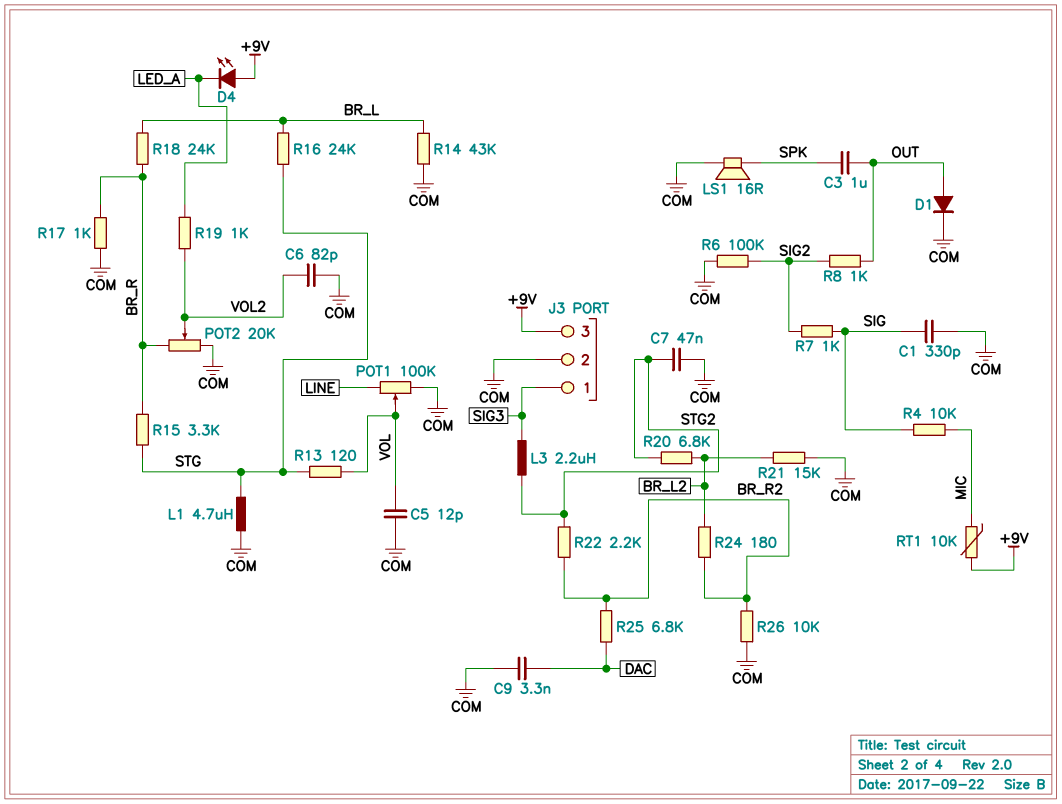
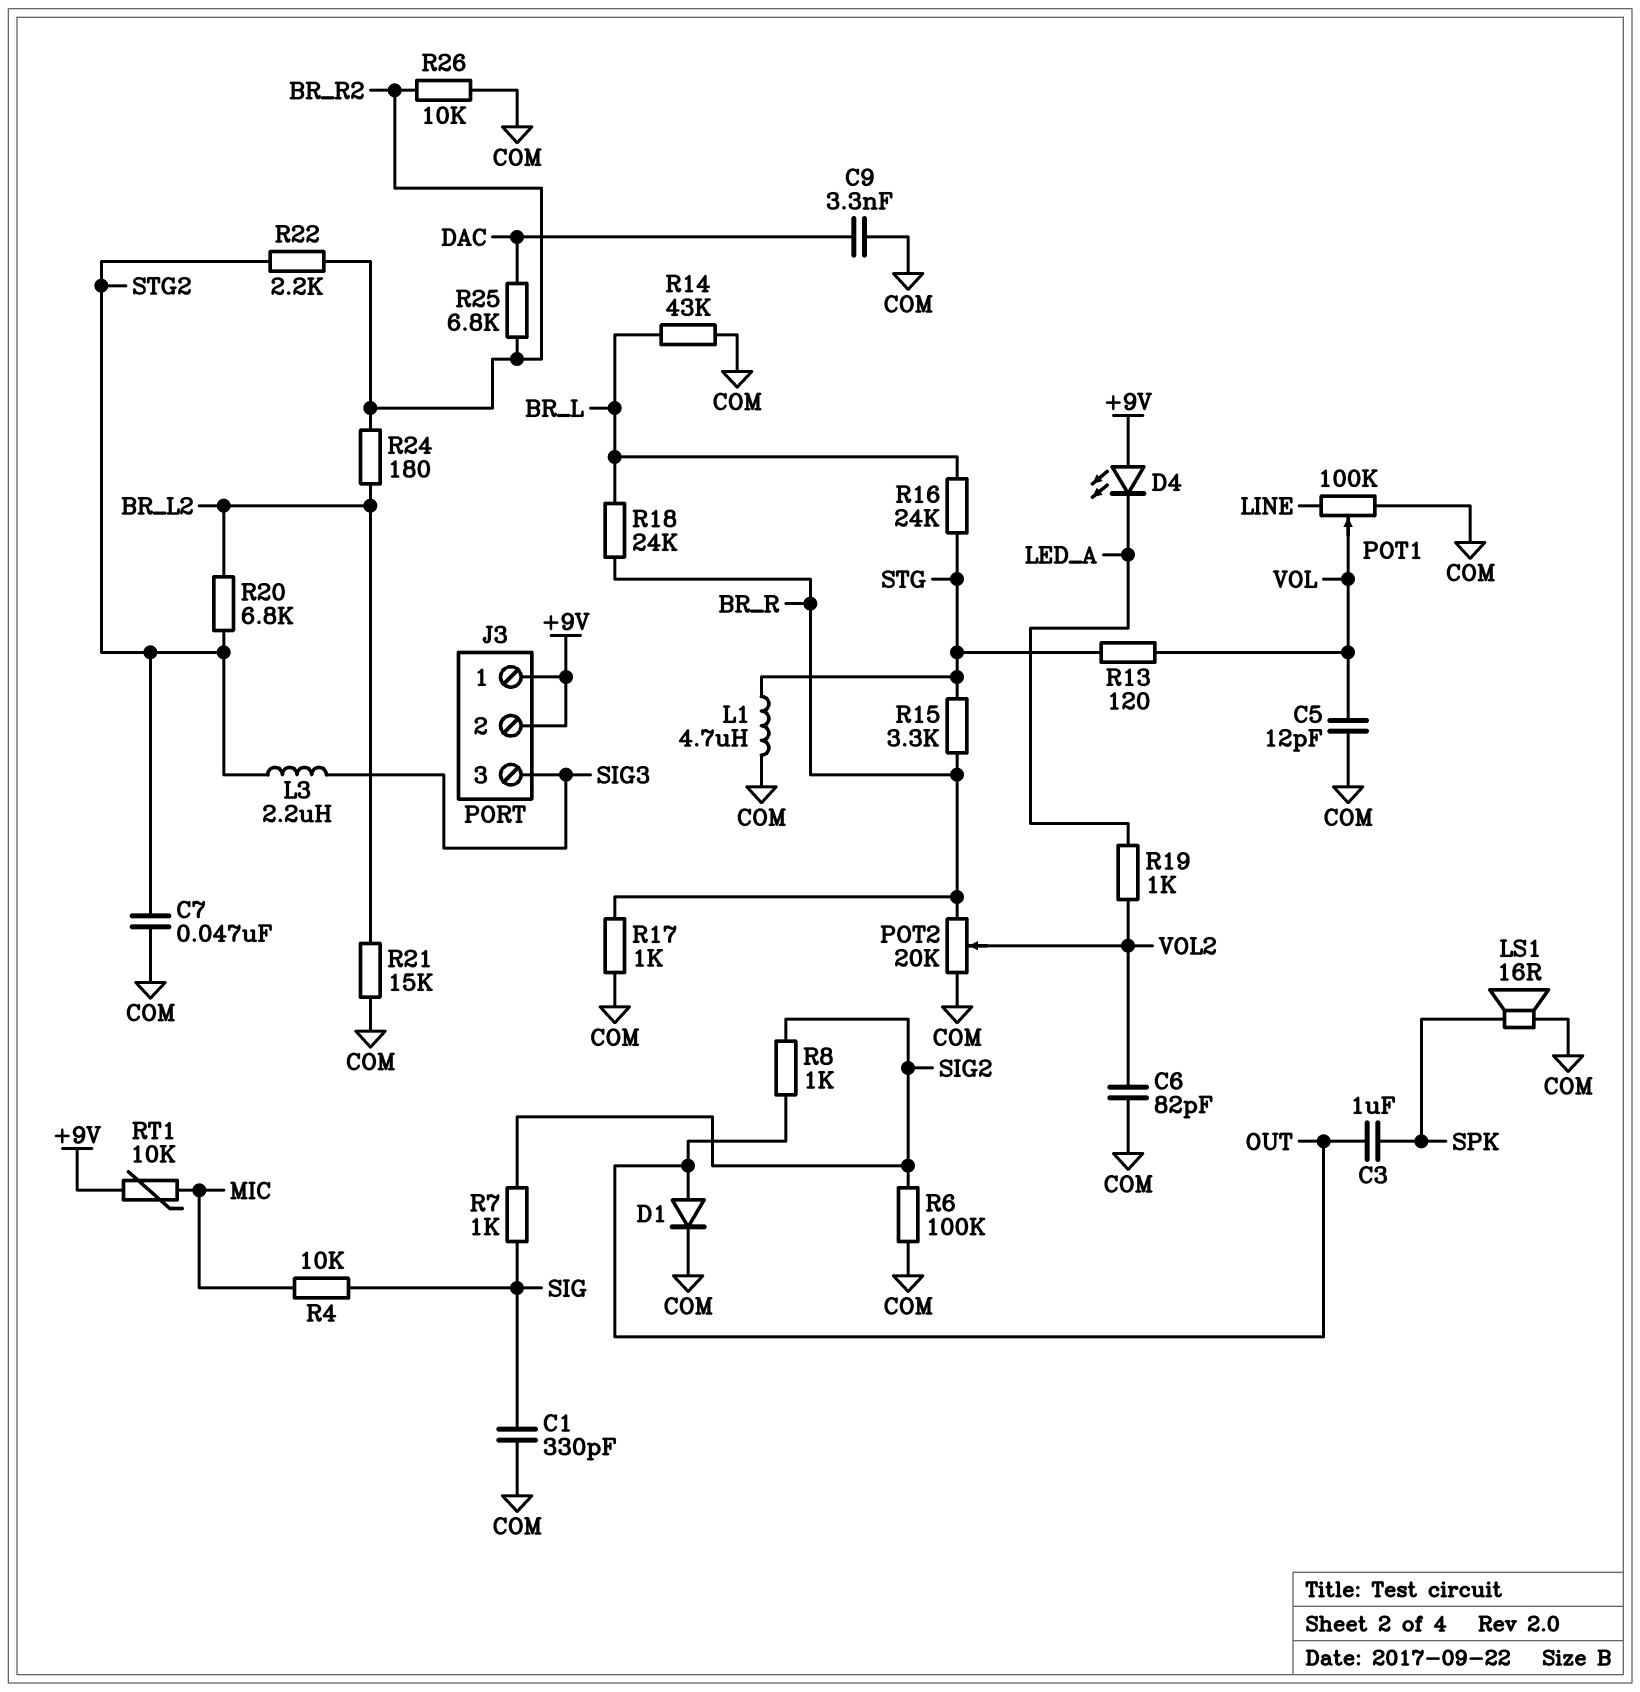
J3 pin 1: SIG3 -> +9V
J3 pin 2: COM -> +9V
J3 pin 3: +9V -> SIG3

